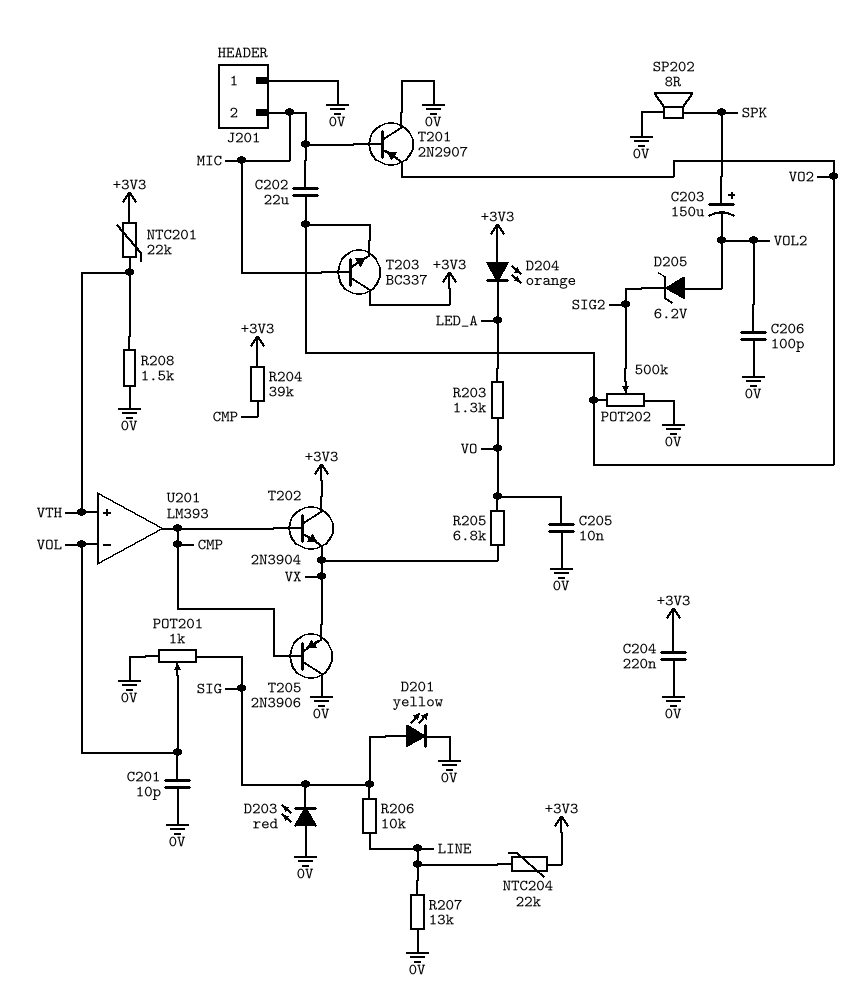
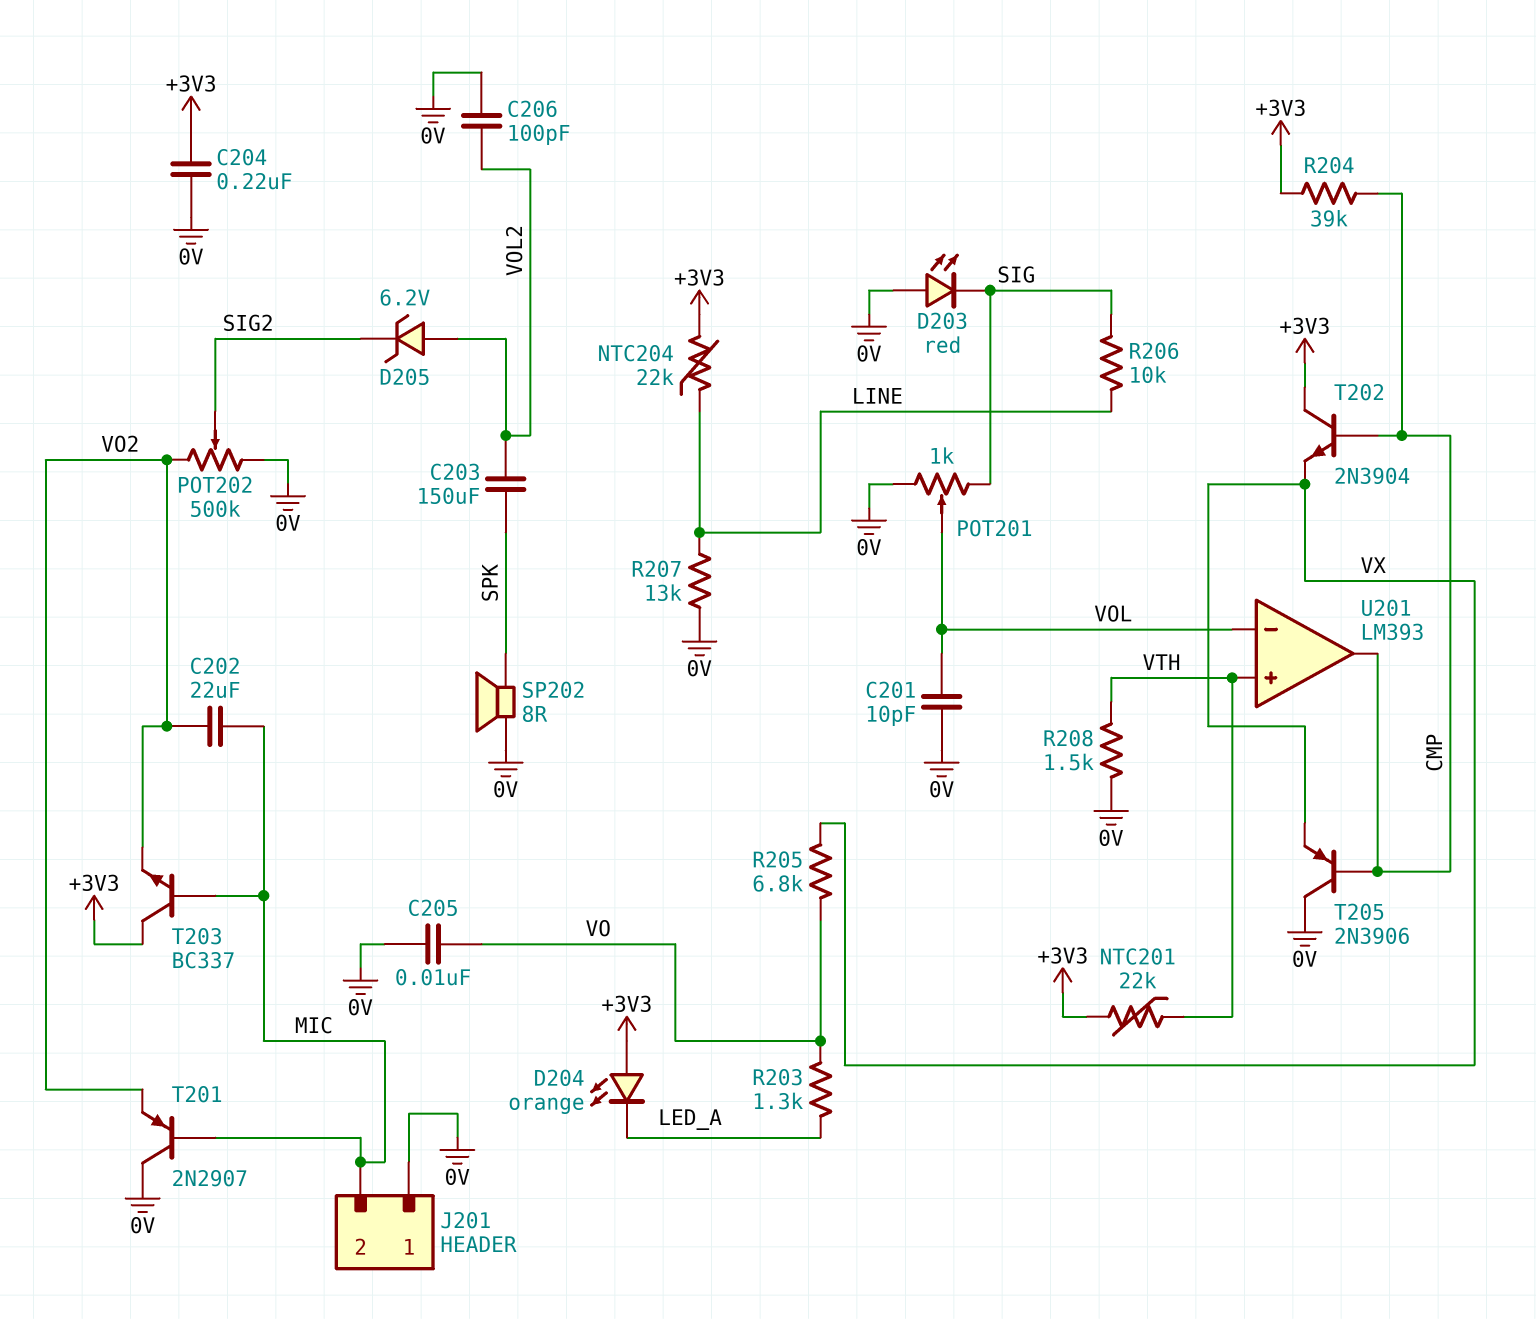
C203: 150uF (plus SPK, minus VOL2) -> 150uF (SPK, VOL2)
D201: LED yellow (A SIG, K 0V) -> none

